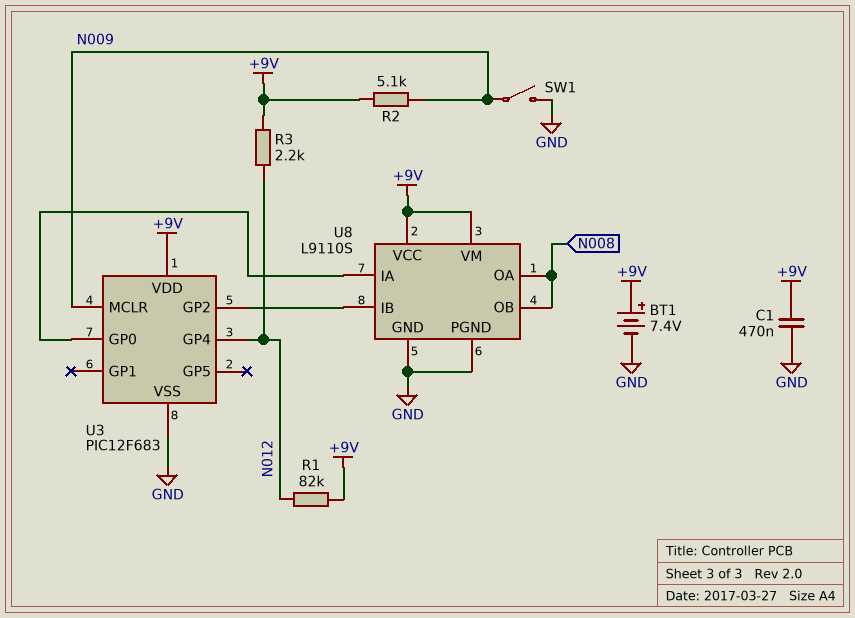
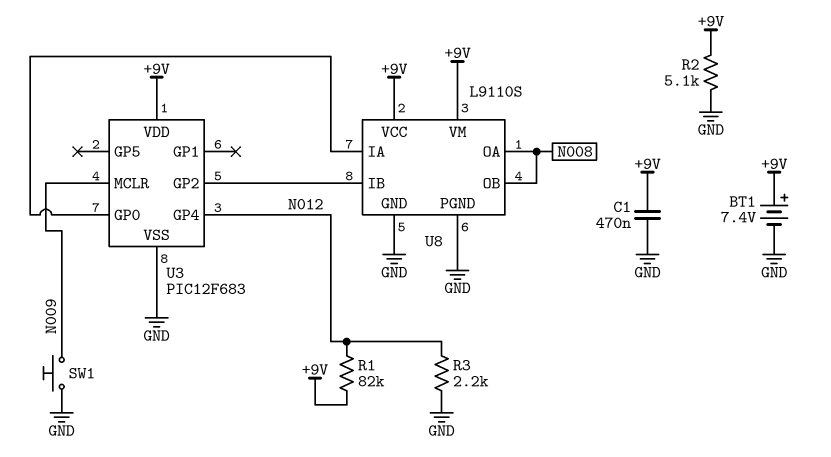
R2: 5.1k (+9V, N009) -> 5.1k (+9V, GND)
R3: 2.2k (+9V, N012) -> 2.2k (GND, N012)
SW1: switch (GND, N009) -> button (GND, N009)

